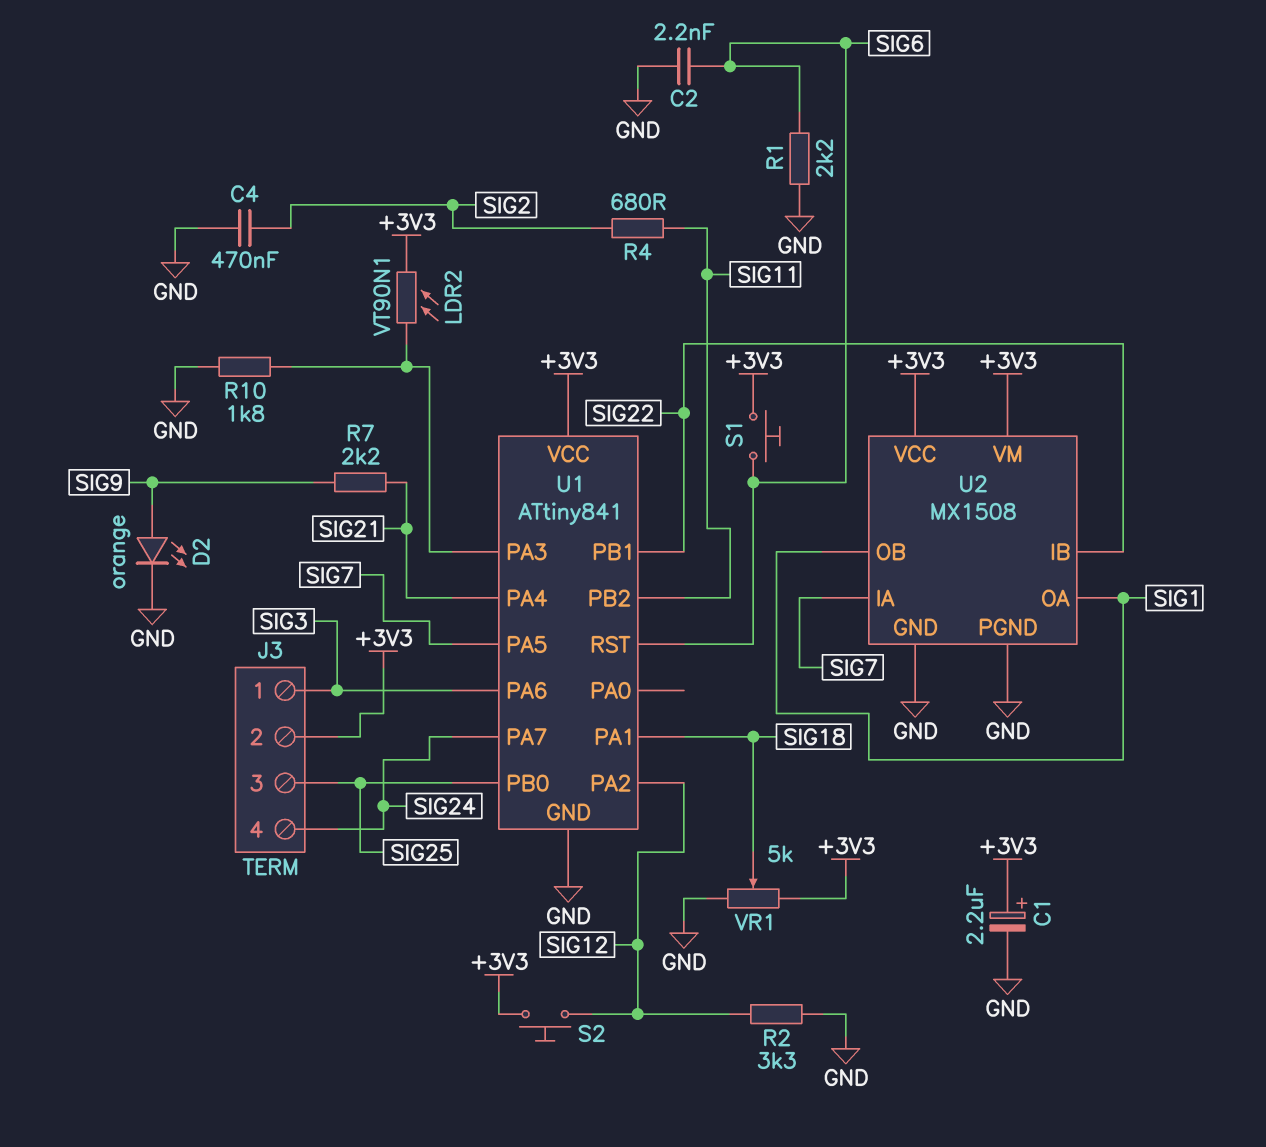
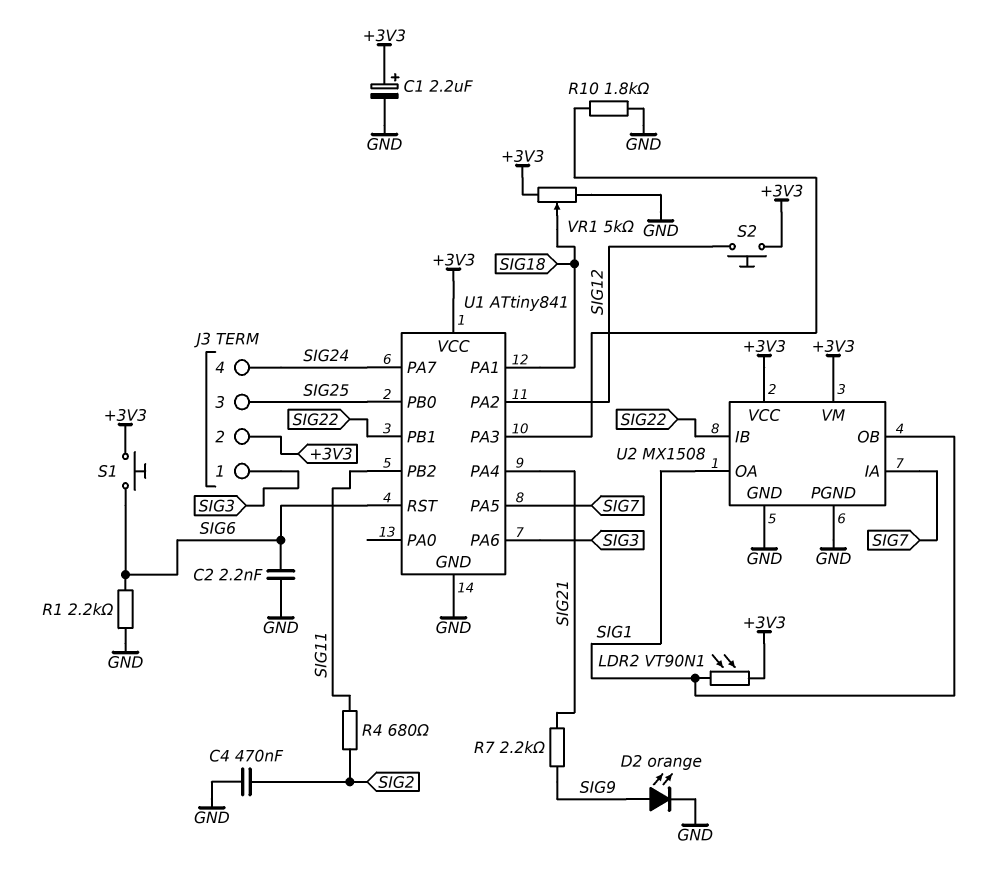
LDR2: VT90N1 (+3V3, U1/PA3) -> VT90N1 (+3V3, SIG1)
R2: 3.3k (GND, SIG12) -> none

